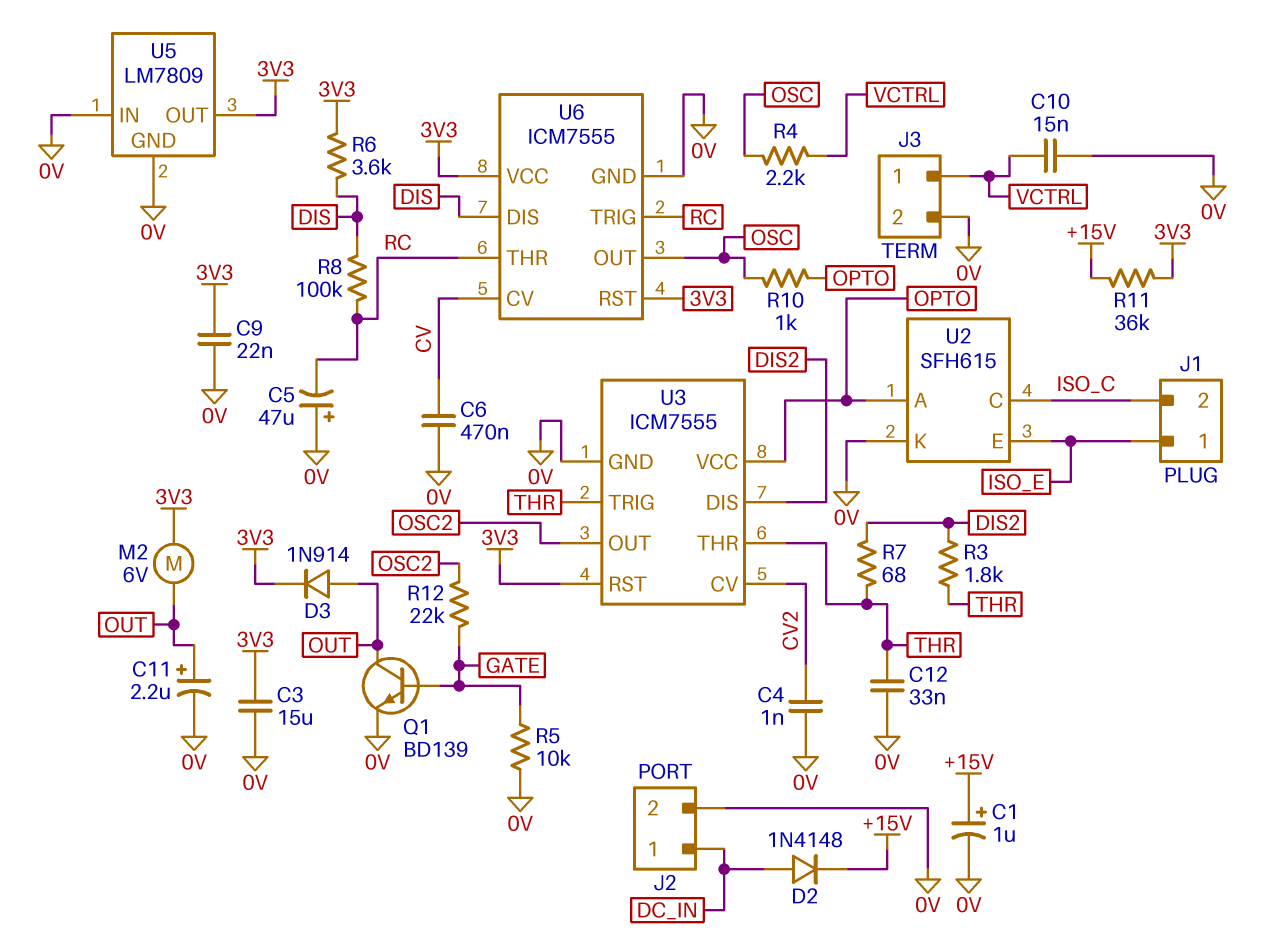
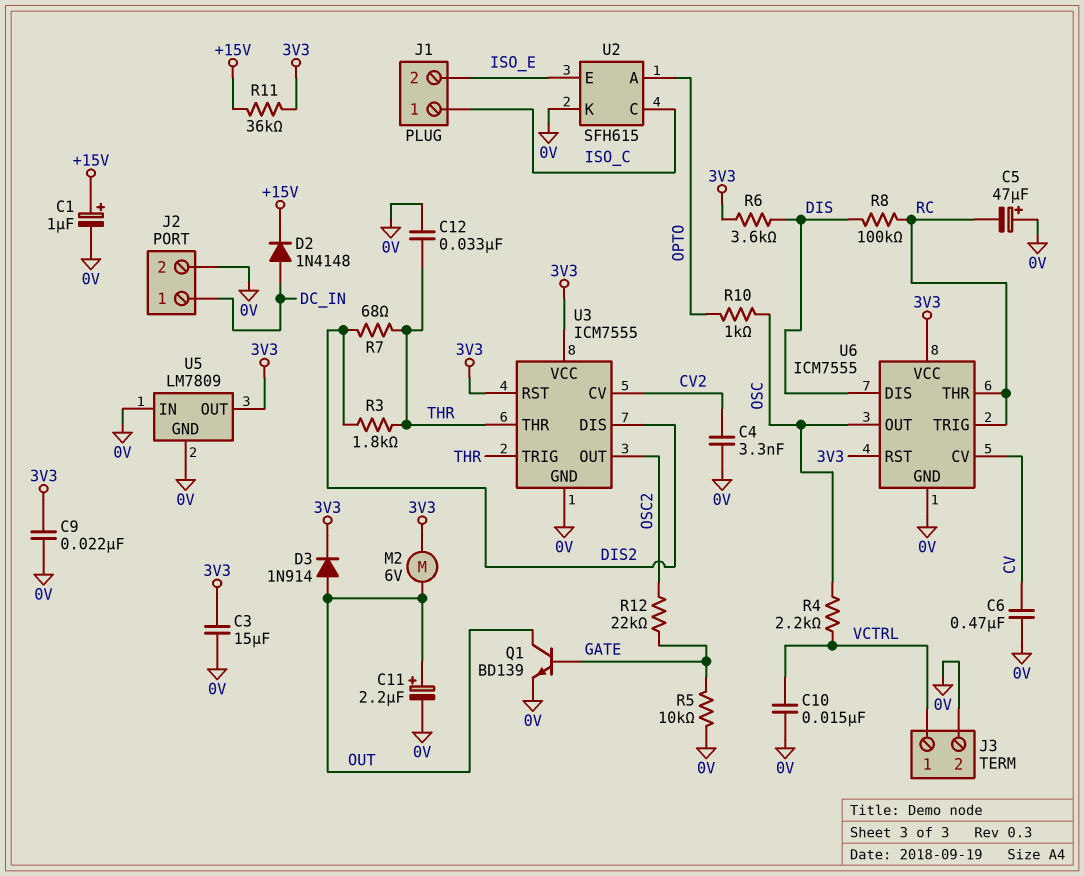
C4: 1nF (0V, CV2) -> 3.3nF (0V, CV2)
J1 pin 1: ISO_E -> ISO_C
J1 pin 2: ISO_C -> ISO_E
U3 pin VCC: OPTO -> 3V3

